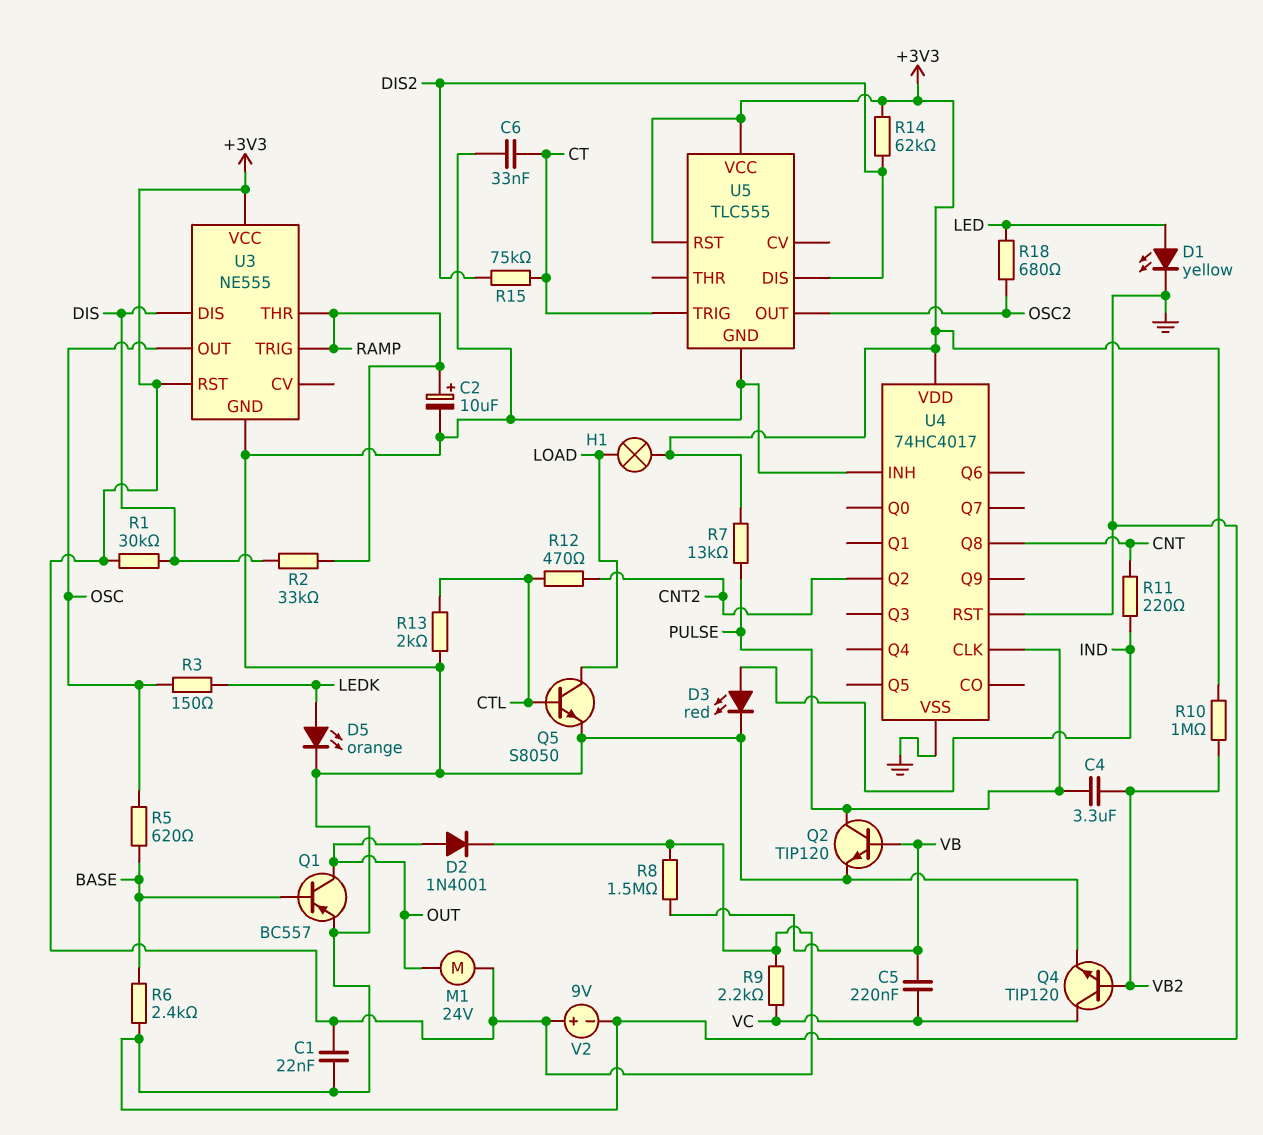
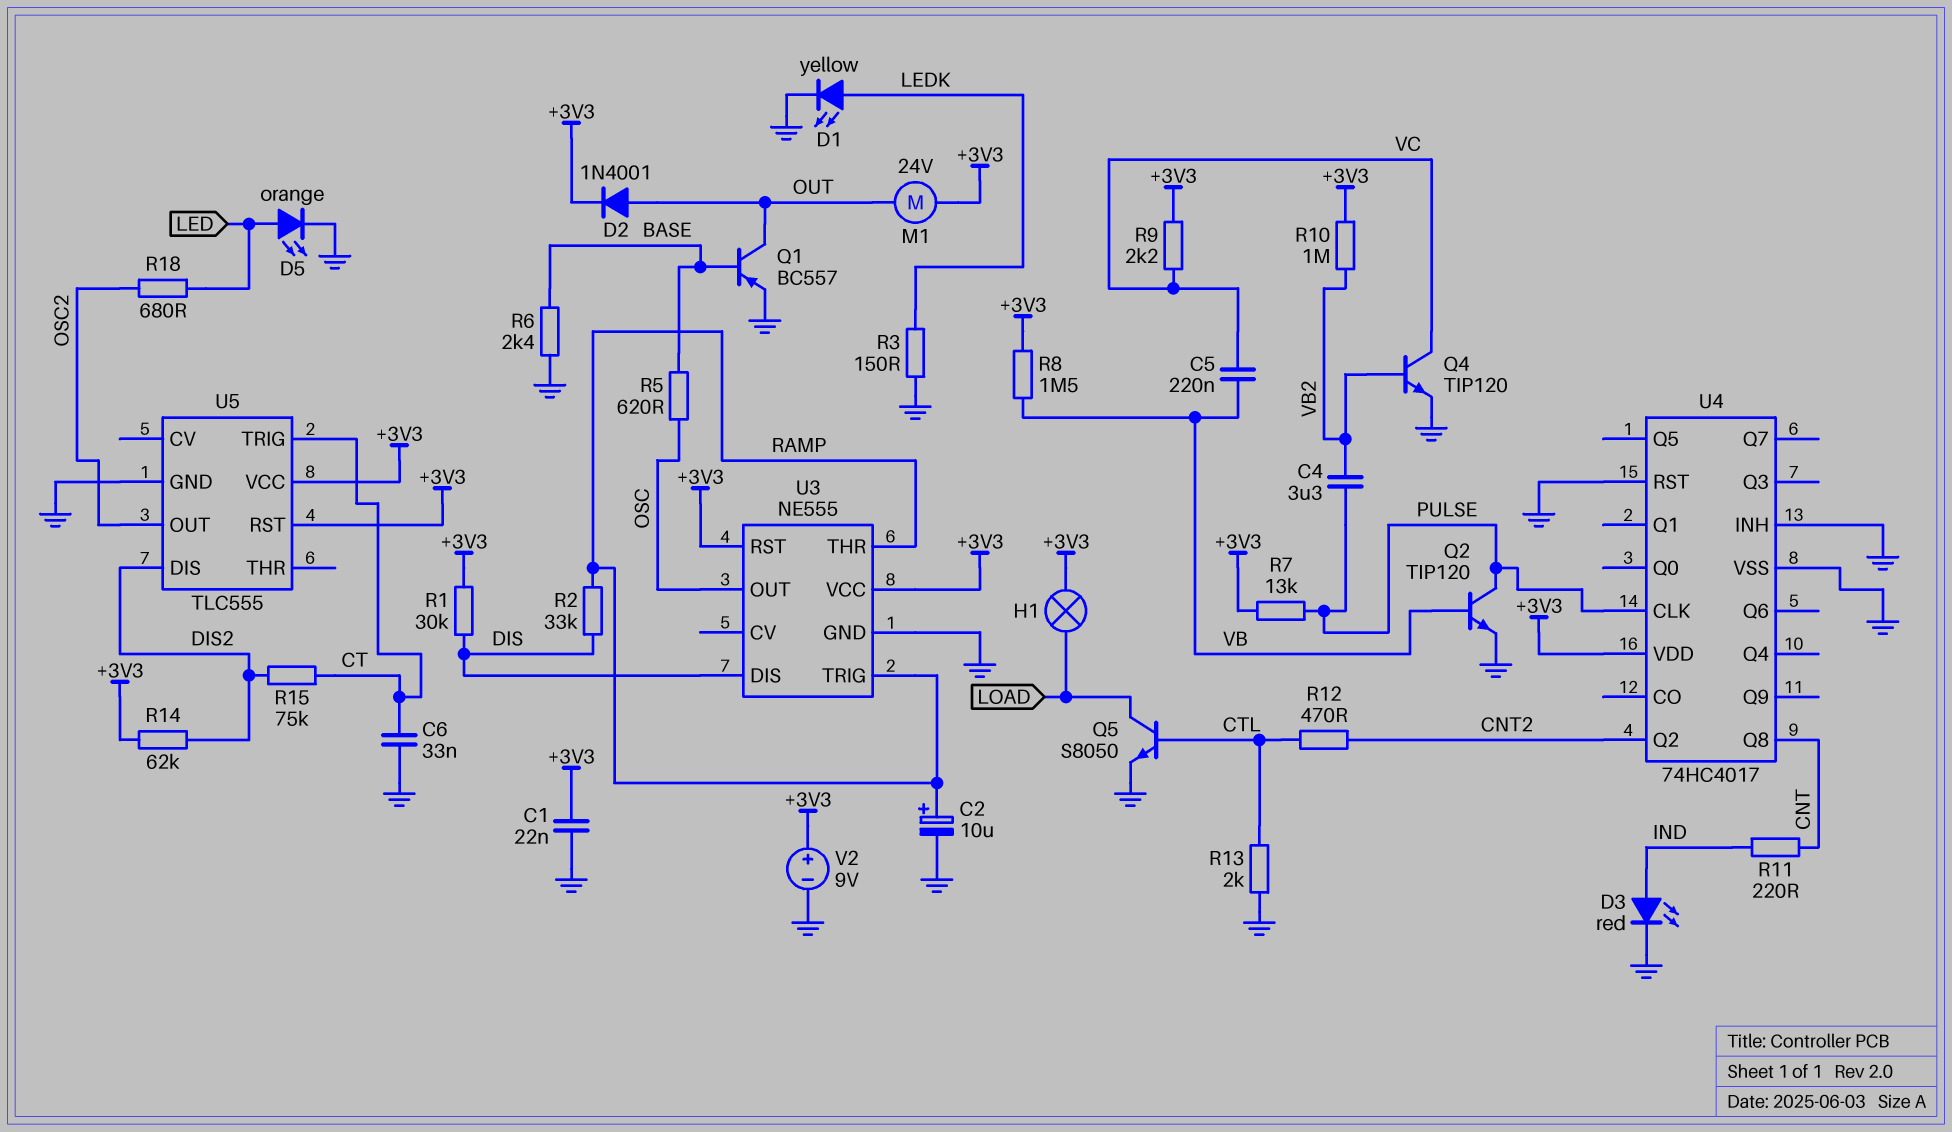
D1: LED yellow (A LED, K GND) -> LED yellow (A LEDK, K GND)
D5: LED orange (A LEDK, K GND) -> LED orange (A LED, K GND)
R3: 150 (LEDK, OSC) -> 150 (GND, LEDK)

